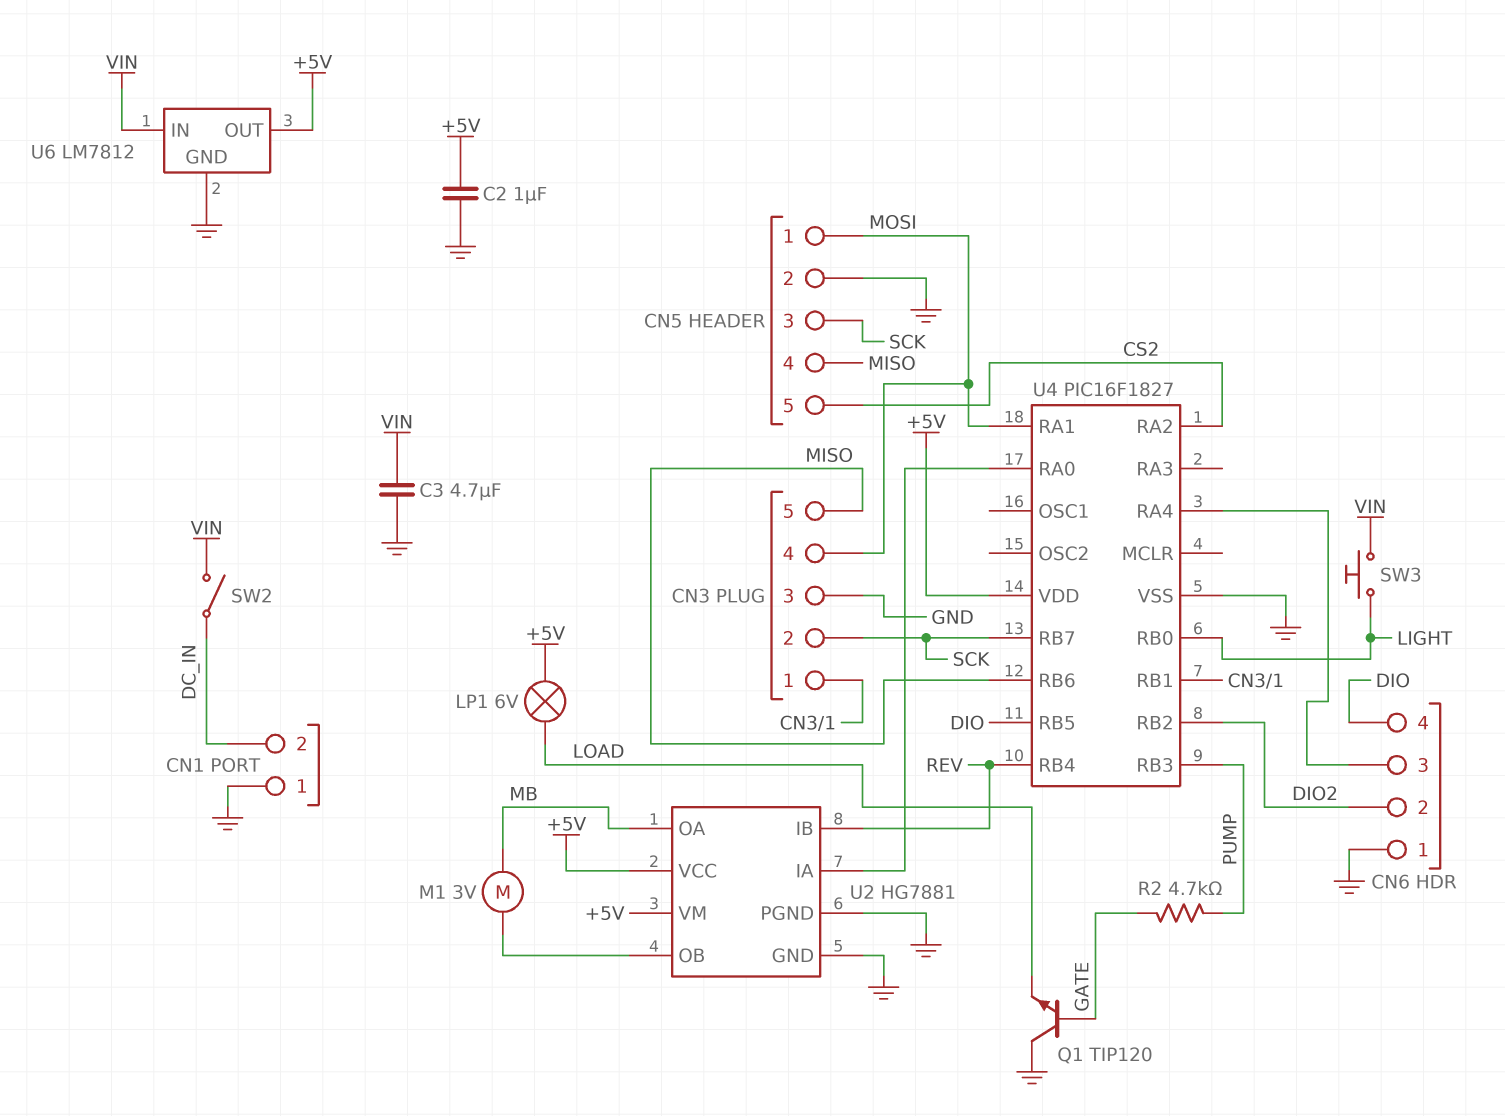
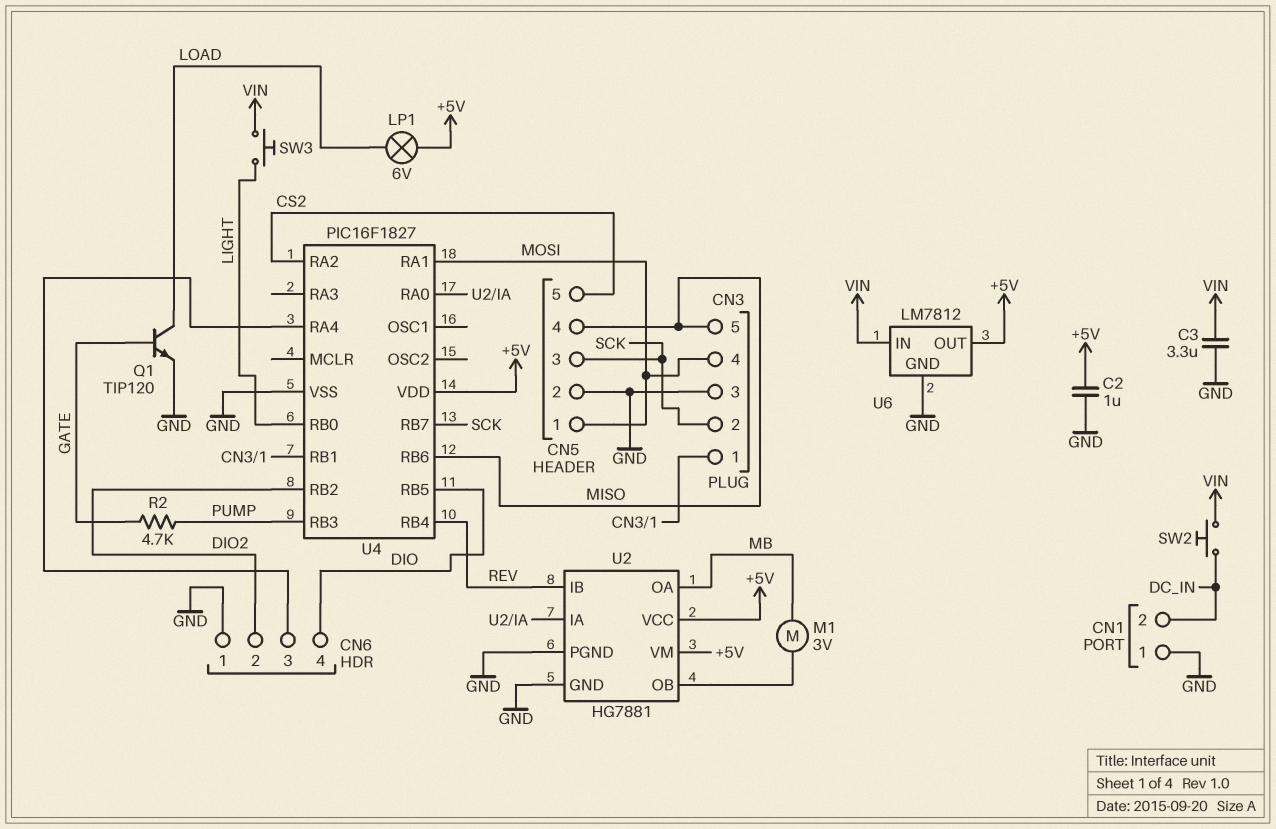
C3: 4.7uF (GND, VIN) -> 3.3uF (GND, VIN)
Q1: NPN TIP120 (B GATE, C GND, E LOAD) -> NPN TIP120 (B GATE, C LOAD, E GND)
SW2: switch (DC_IN, VIN) -> button (DC_IN, VIN)

